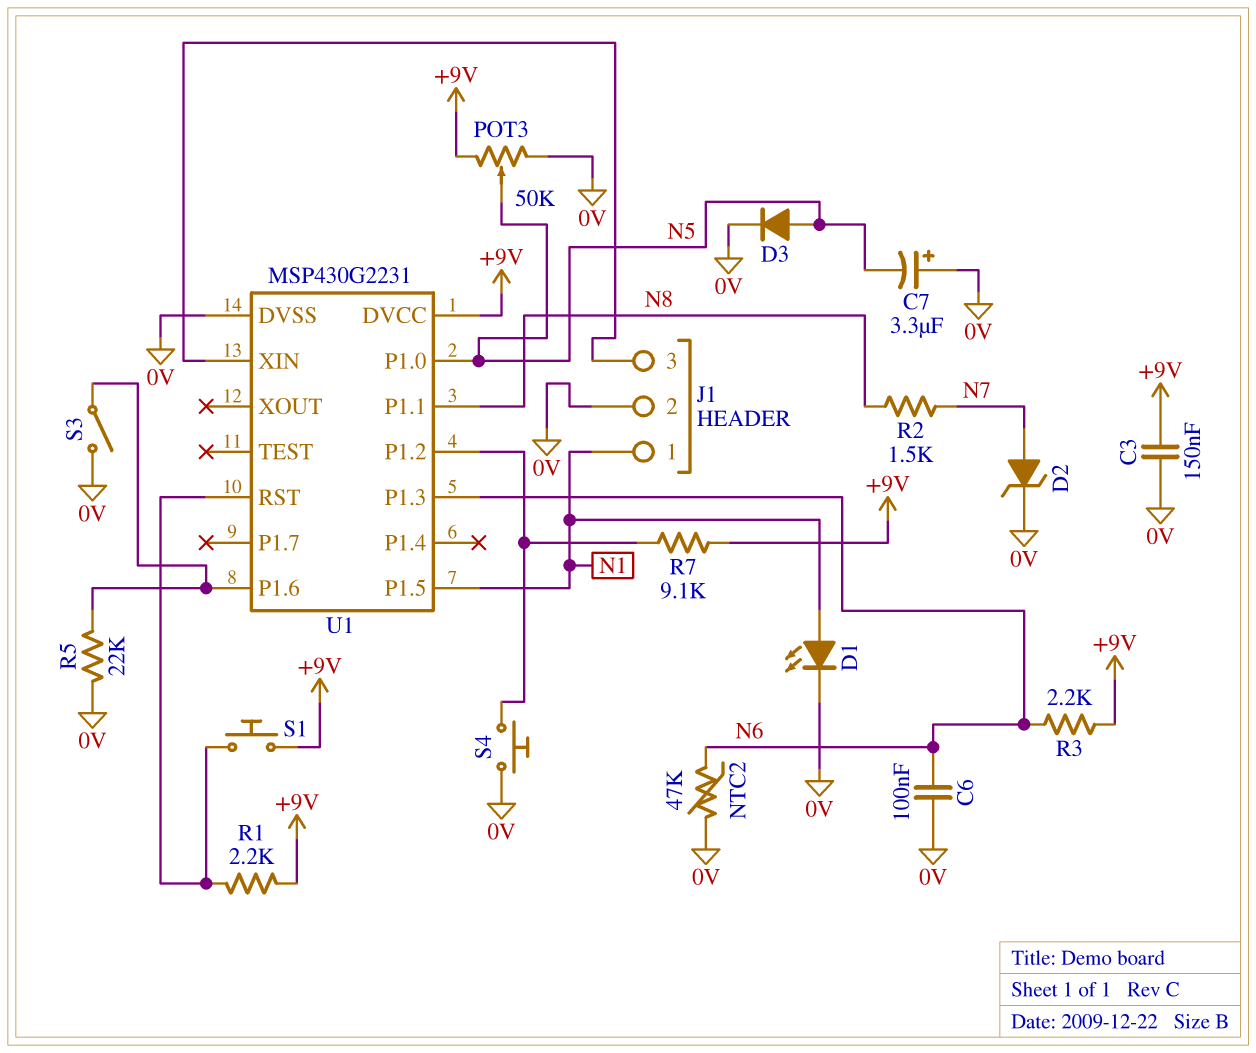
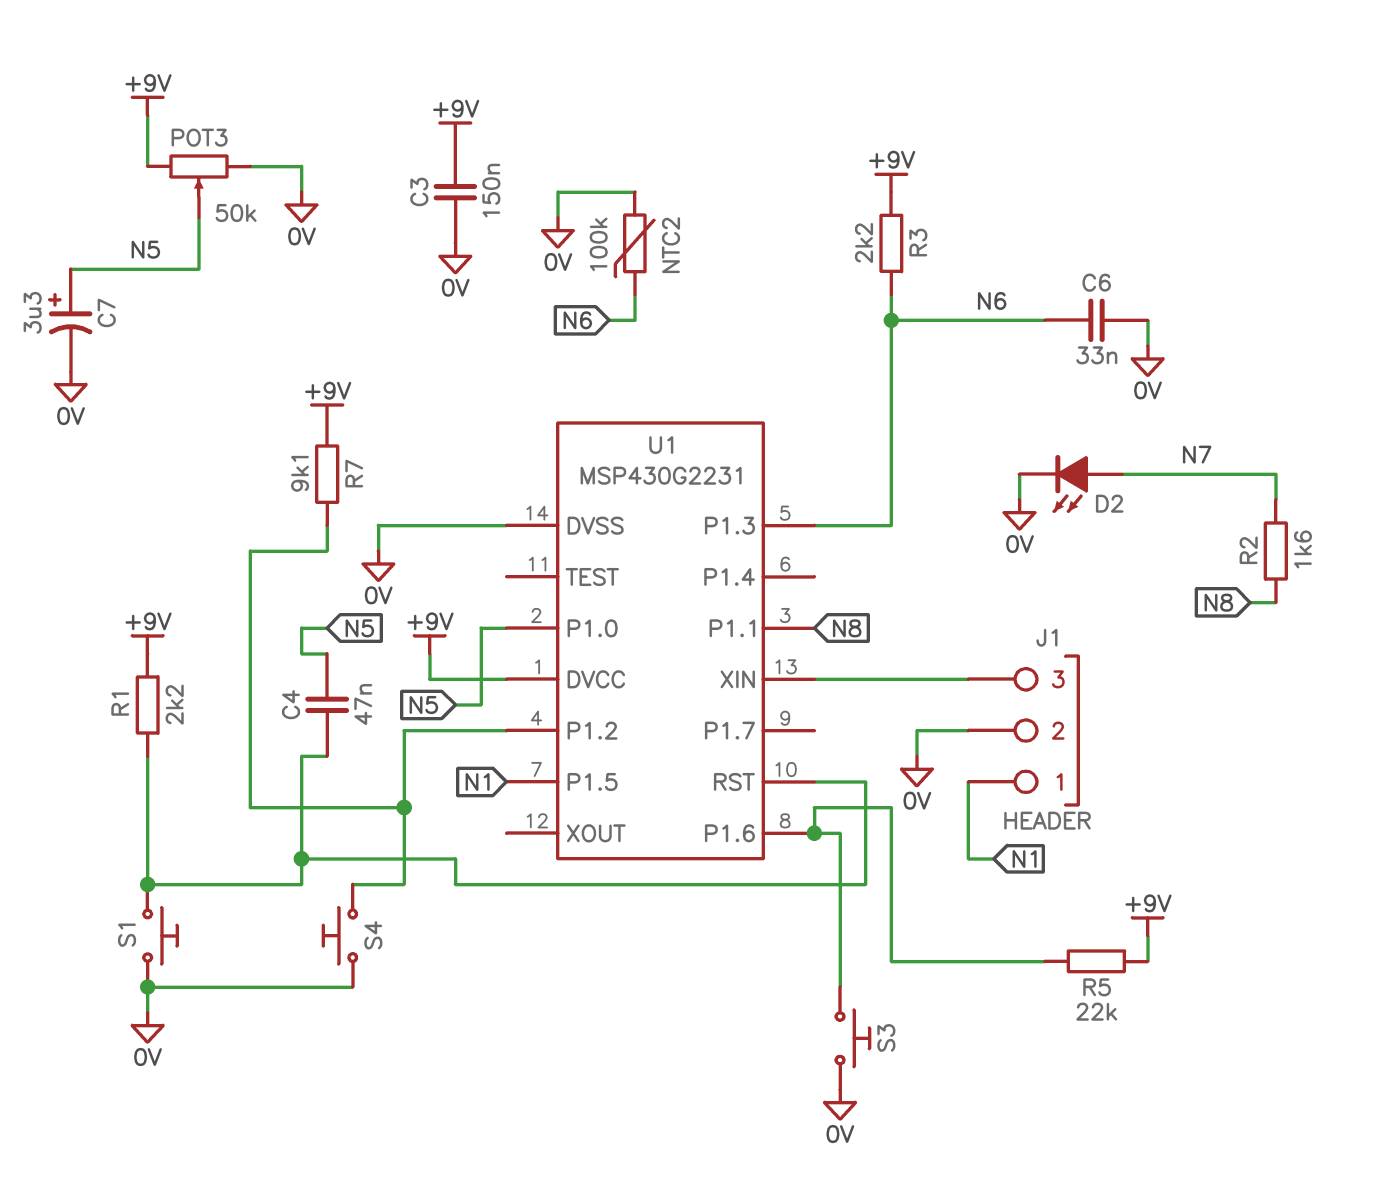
C4: none -> 47nF (N5, U1/RST)
C6: 100nF (0V, N6) -> 33nF (0V, N6)
C7: 3.3uF (plus 0V, minus N5) -> 3.3uF (plus N5, minus 0V)
D1: LED (A N1, K 0V) -> none
D2: zener (A N7, K 0V) -> LED (A N7, K 0V)
D3: diode (A N5, K 0V) -> none
NTC2: 47k (0V, N6) -> 100k (0V, N6)
R2: 1.5k (N7, N8) -> 1.6k (N7, N8)
R5: 22k (0V, U1/P1.6) -> 22k (+9V, U1/P1.6)
S1: button (+9V, U1/RST) -> button (0V, U1/RST)
S3: switch (0V, U1/P1.6) -> button (0V, U1/P1.6)

